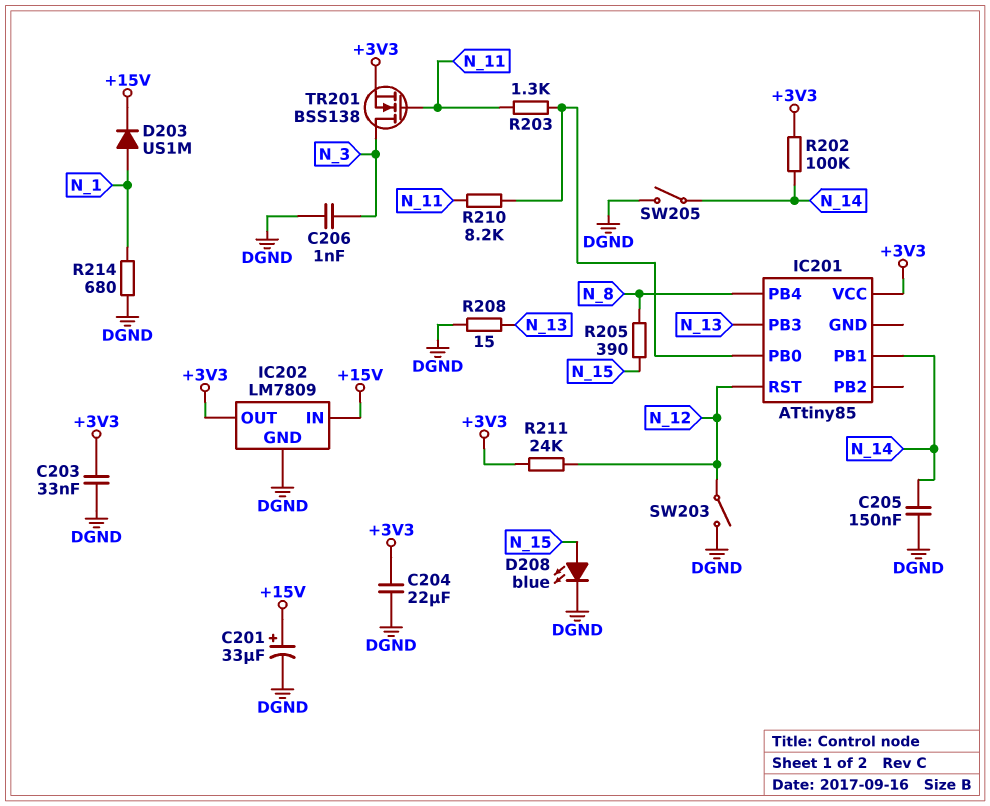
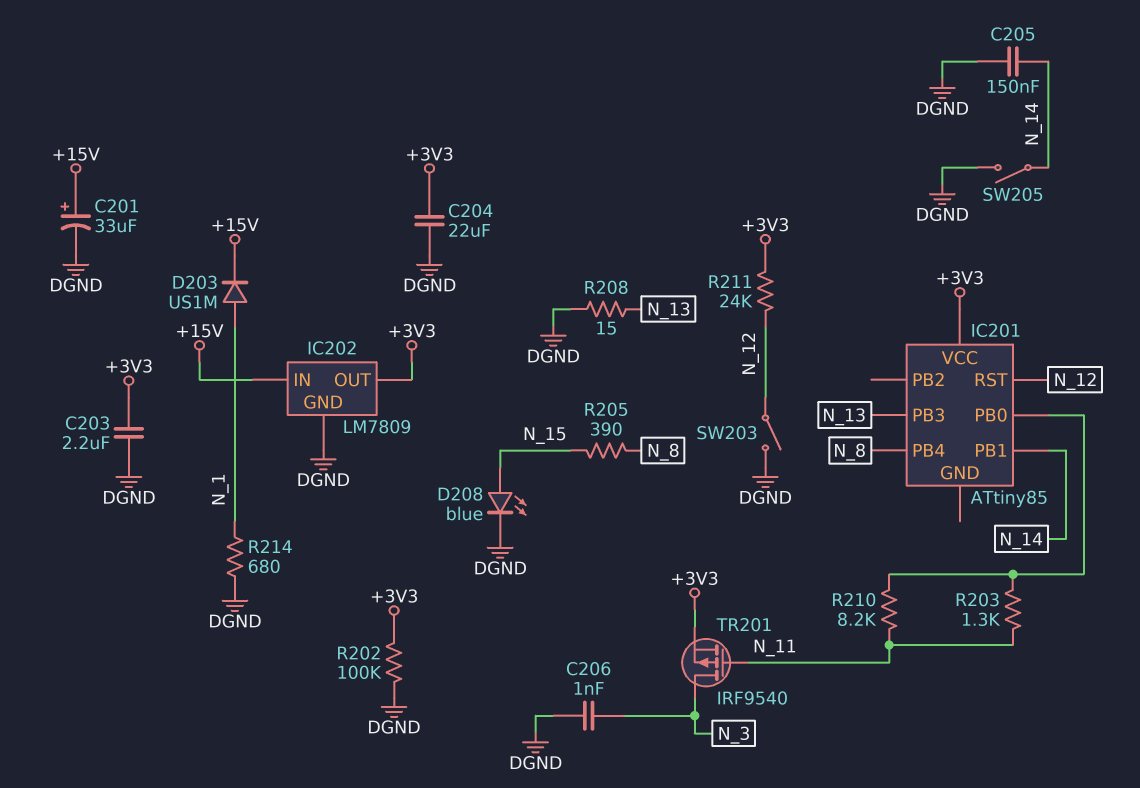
C203: 33nF (+3V3, DGND) -> 2.2uF (+3V3, DGND)
R202: 100k (+3V3, N_14) -> 100k (+3V3, DGND)
TR201: NMOS BSS138 (G N_11, D N_3, S +3V3) -> PMOS IRF9540 (G N_11, D N_3, S +3V3)

